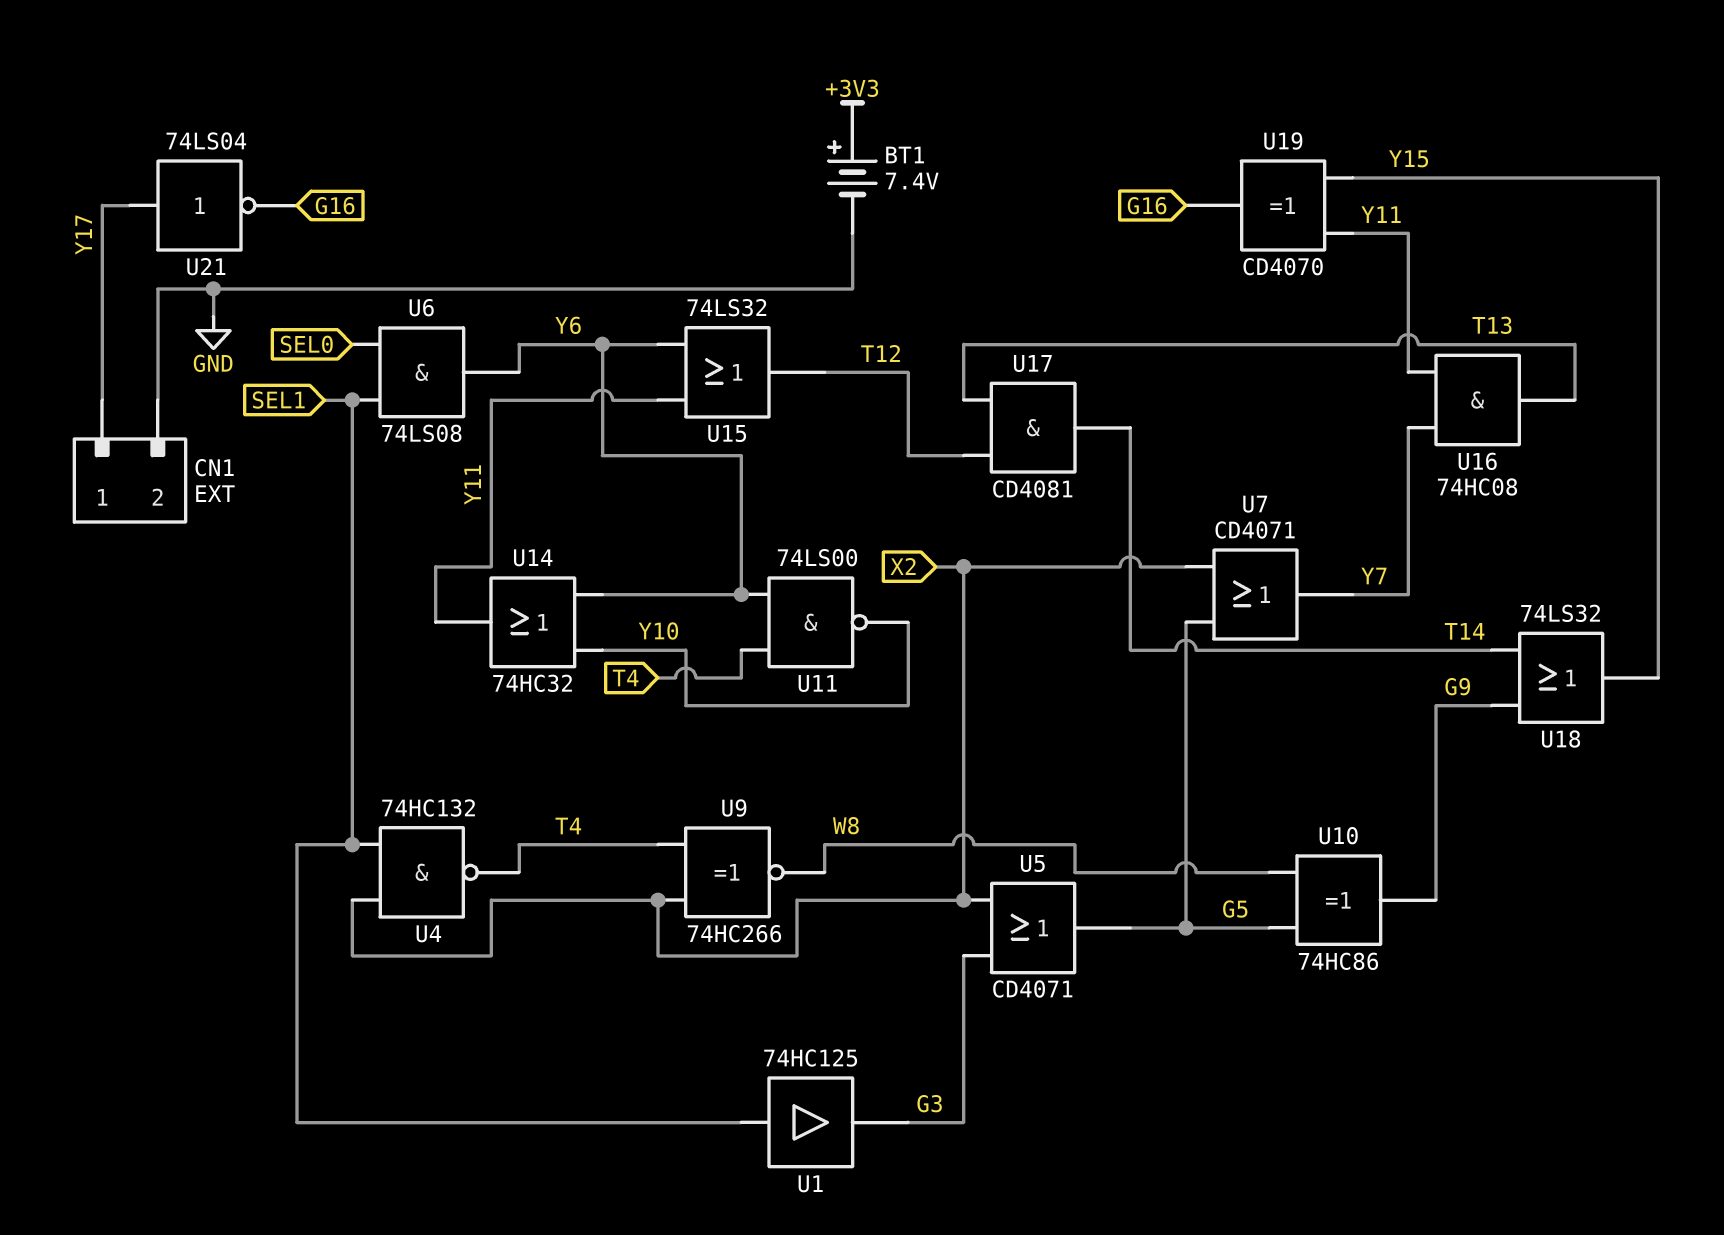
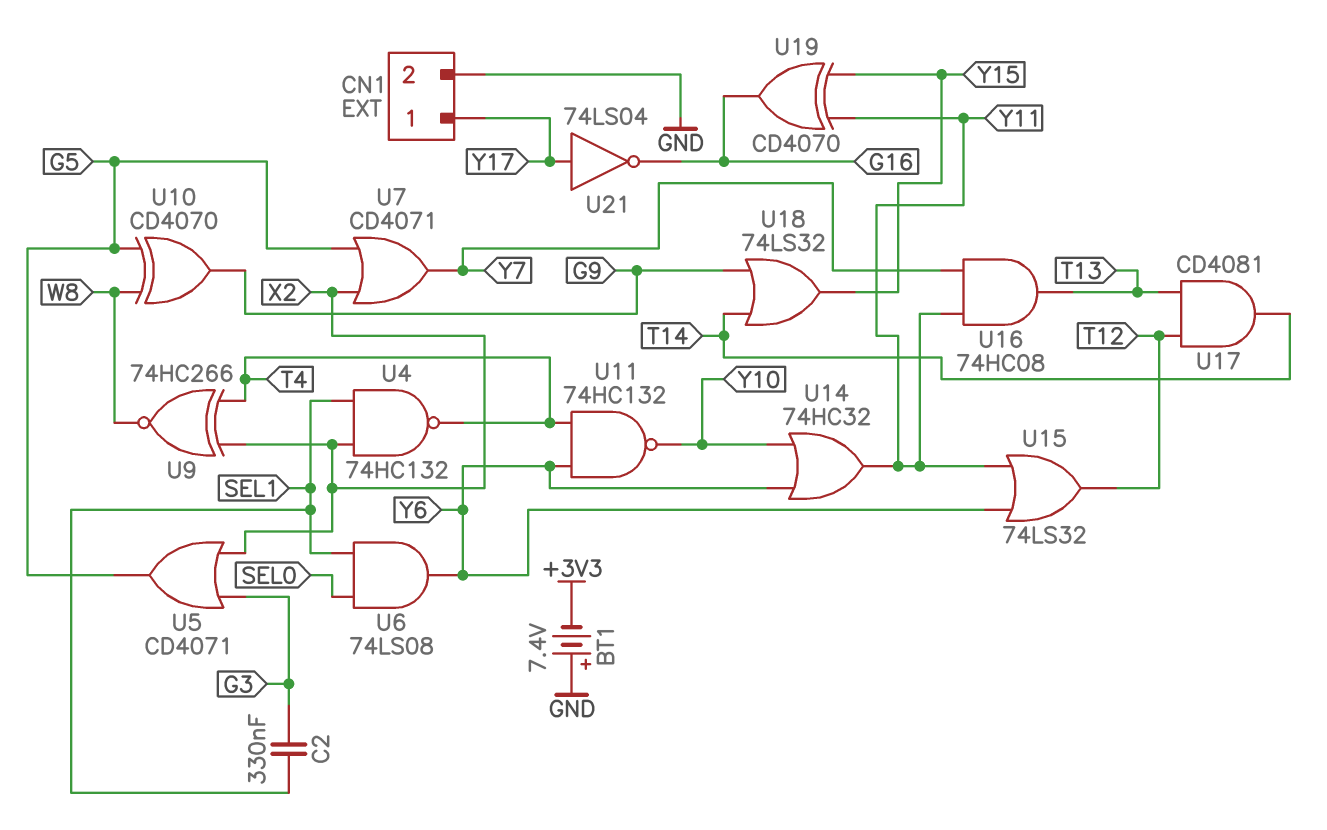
BT1: 7.4V (plus +3V3, minus GND) -> 7.4V (plus GND, minus +3V3)
C2: none -> 330nF (G3, SEL1)
U1: buffer 74HC125 (in SEL1, out G3) -> none
U10: XOR 74HC86 (in G5, in W8, out G9) -> XOR CD4070 (in G5, in W8, out G9)
U11: NAND 74LS00 (in T4, in Y6, out Y10) -> NAND 74HC132 (in T4, in Y6, out Y10)

